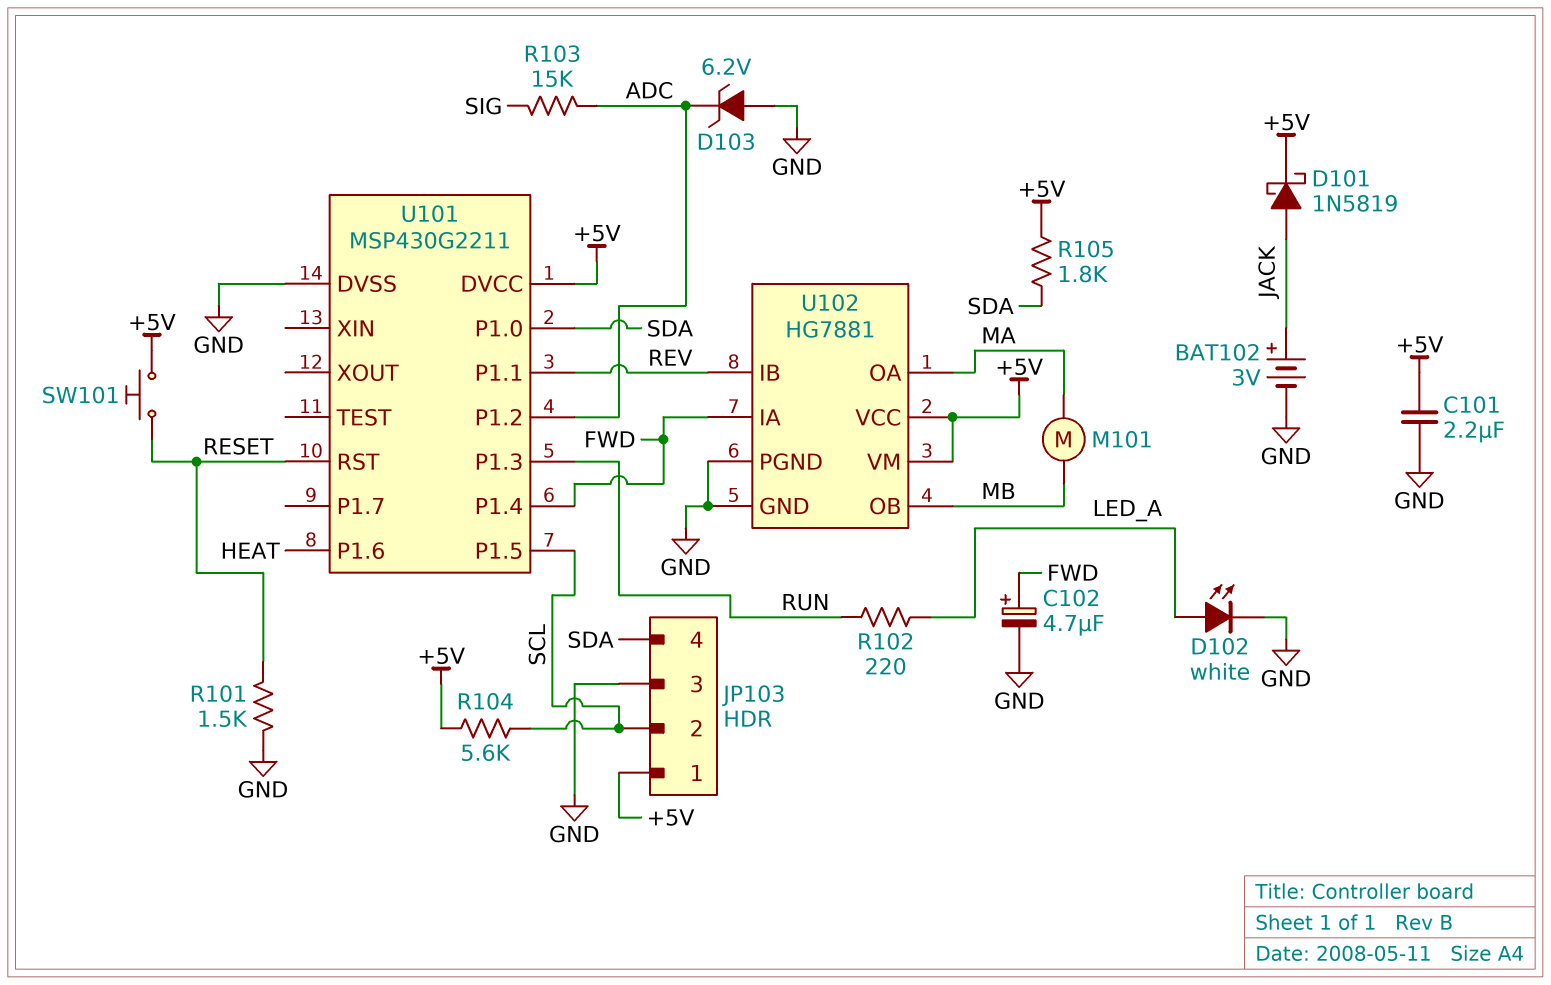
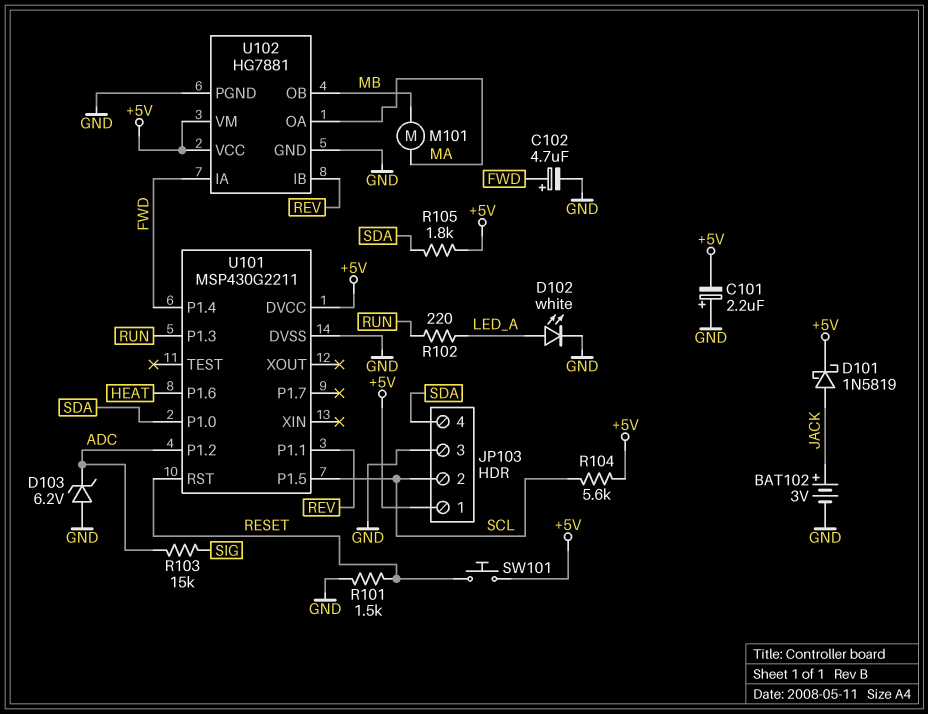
C101: 2.2uF (+5V, GND) -> 2.2uF (plus GND, minus +5V)

